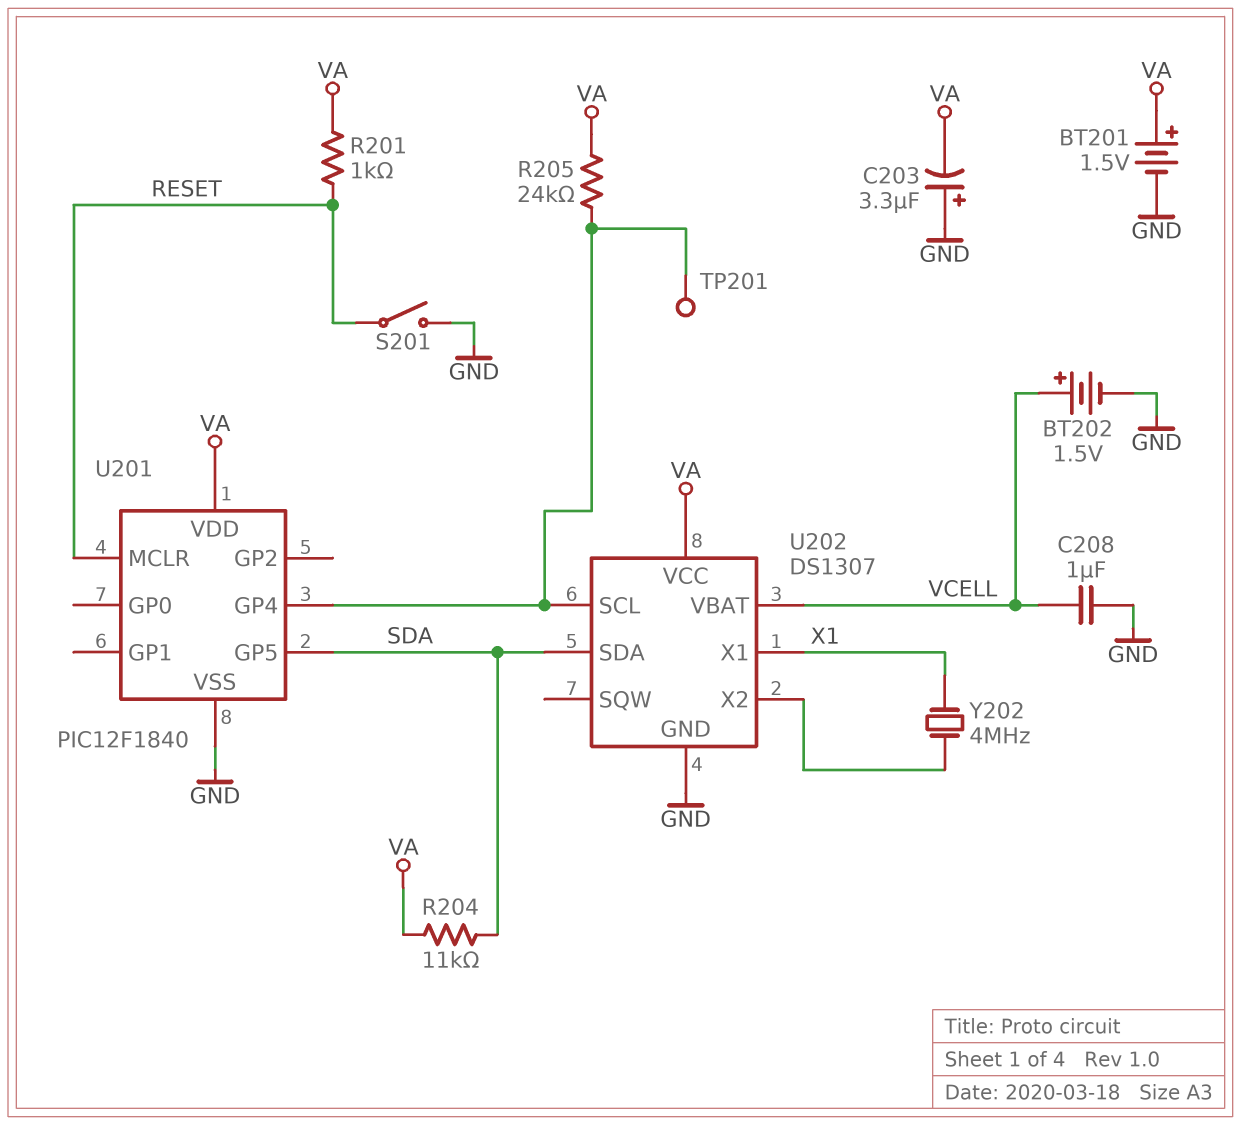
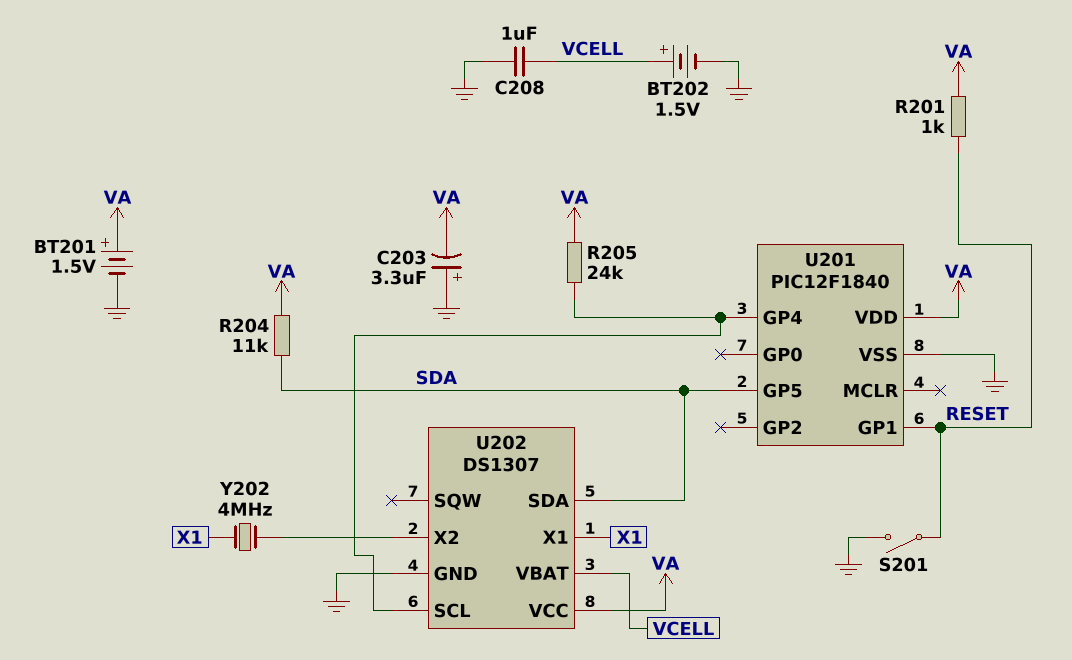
TP201: test point (U201/GP4) -> none
U201 pin GP1: none -> RESET
U201 pin MCLR: RESET -> none

